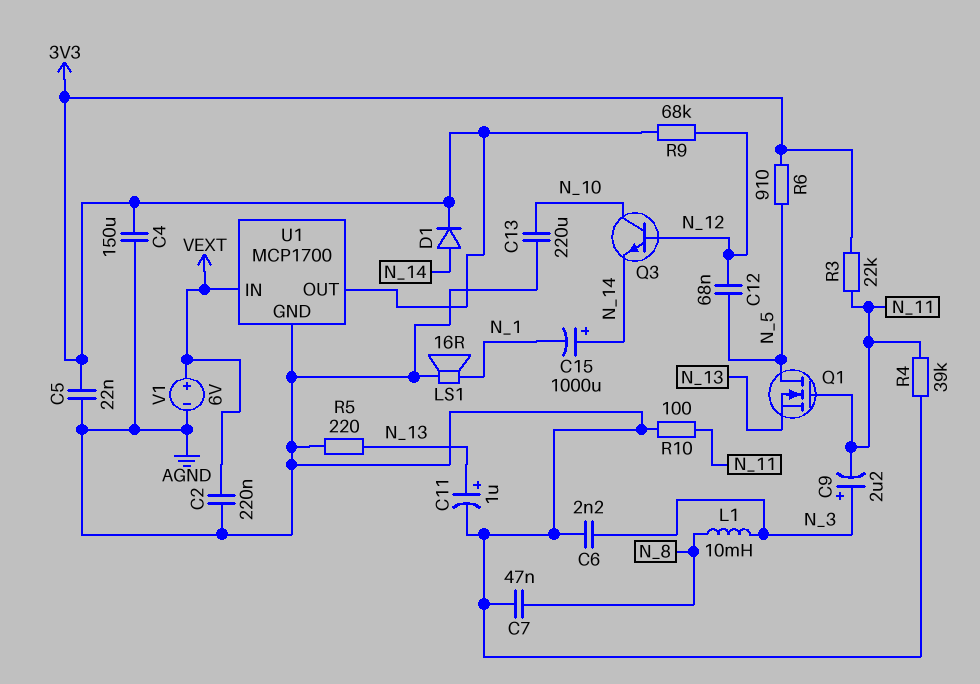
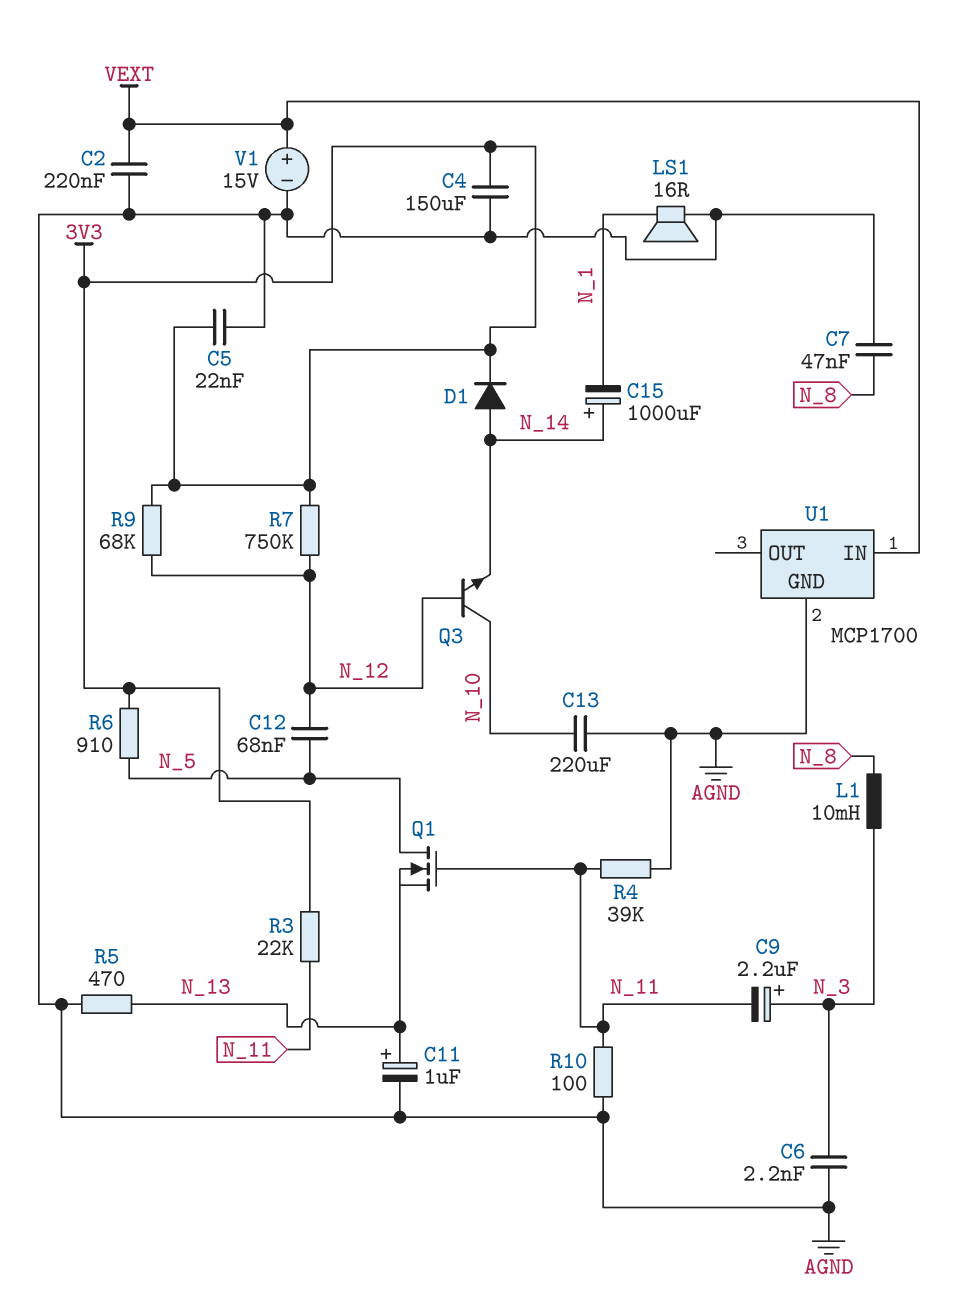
R5: 220 (AGND, N_13) -> 470 (AGND, N_13)
R7: none -> 750k (3V3, N_12)
U1 pin OUT: 3V3 -> none
V1: 6V (plus VEXT, minus AGND) -> 15V (plus VEXT, minus AGND)

